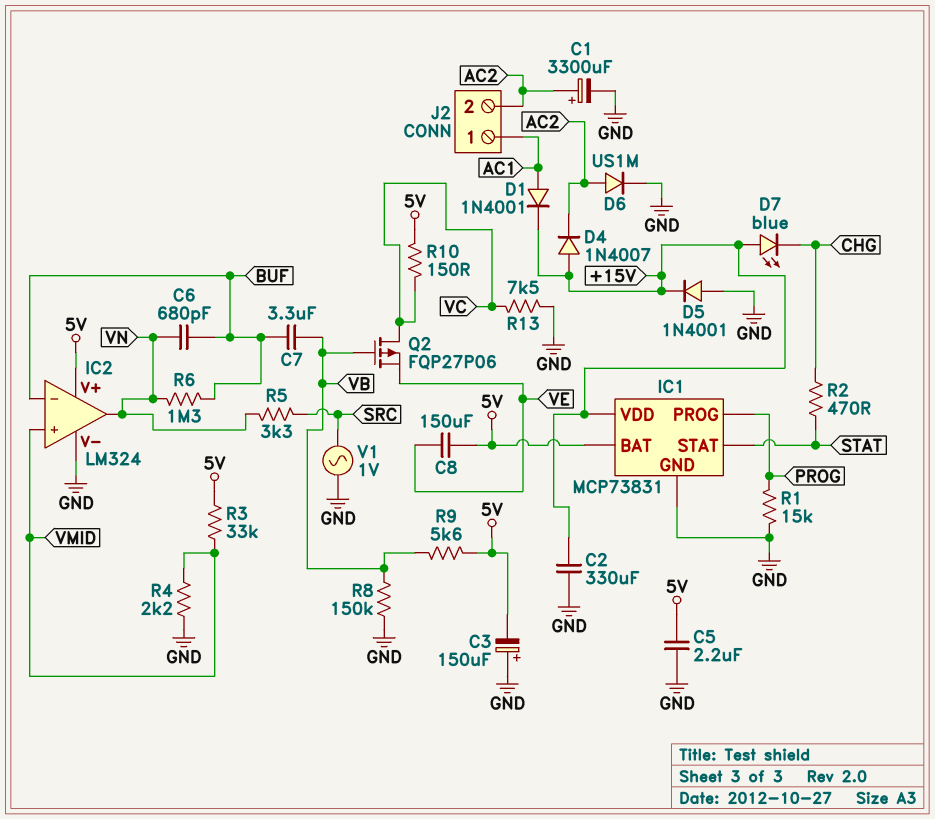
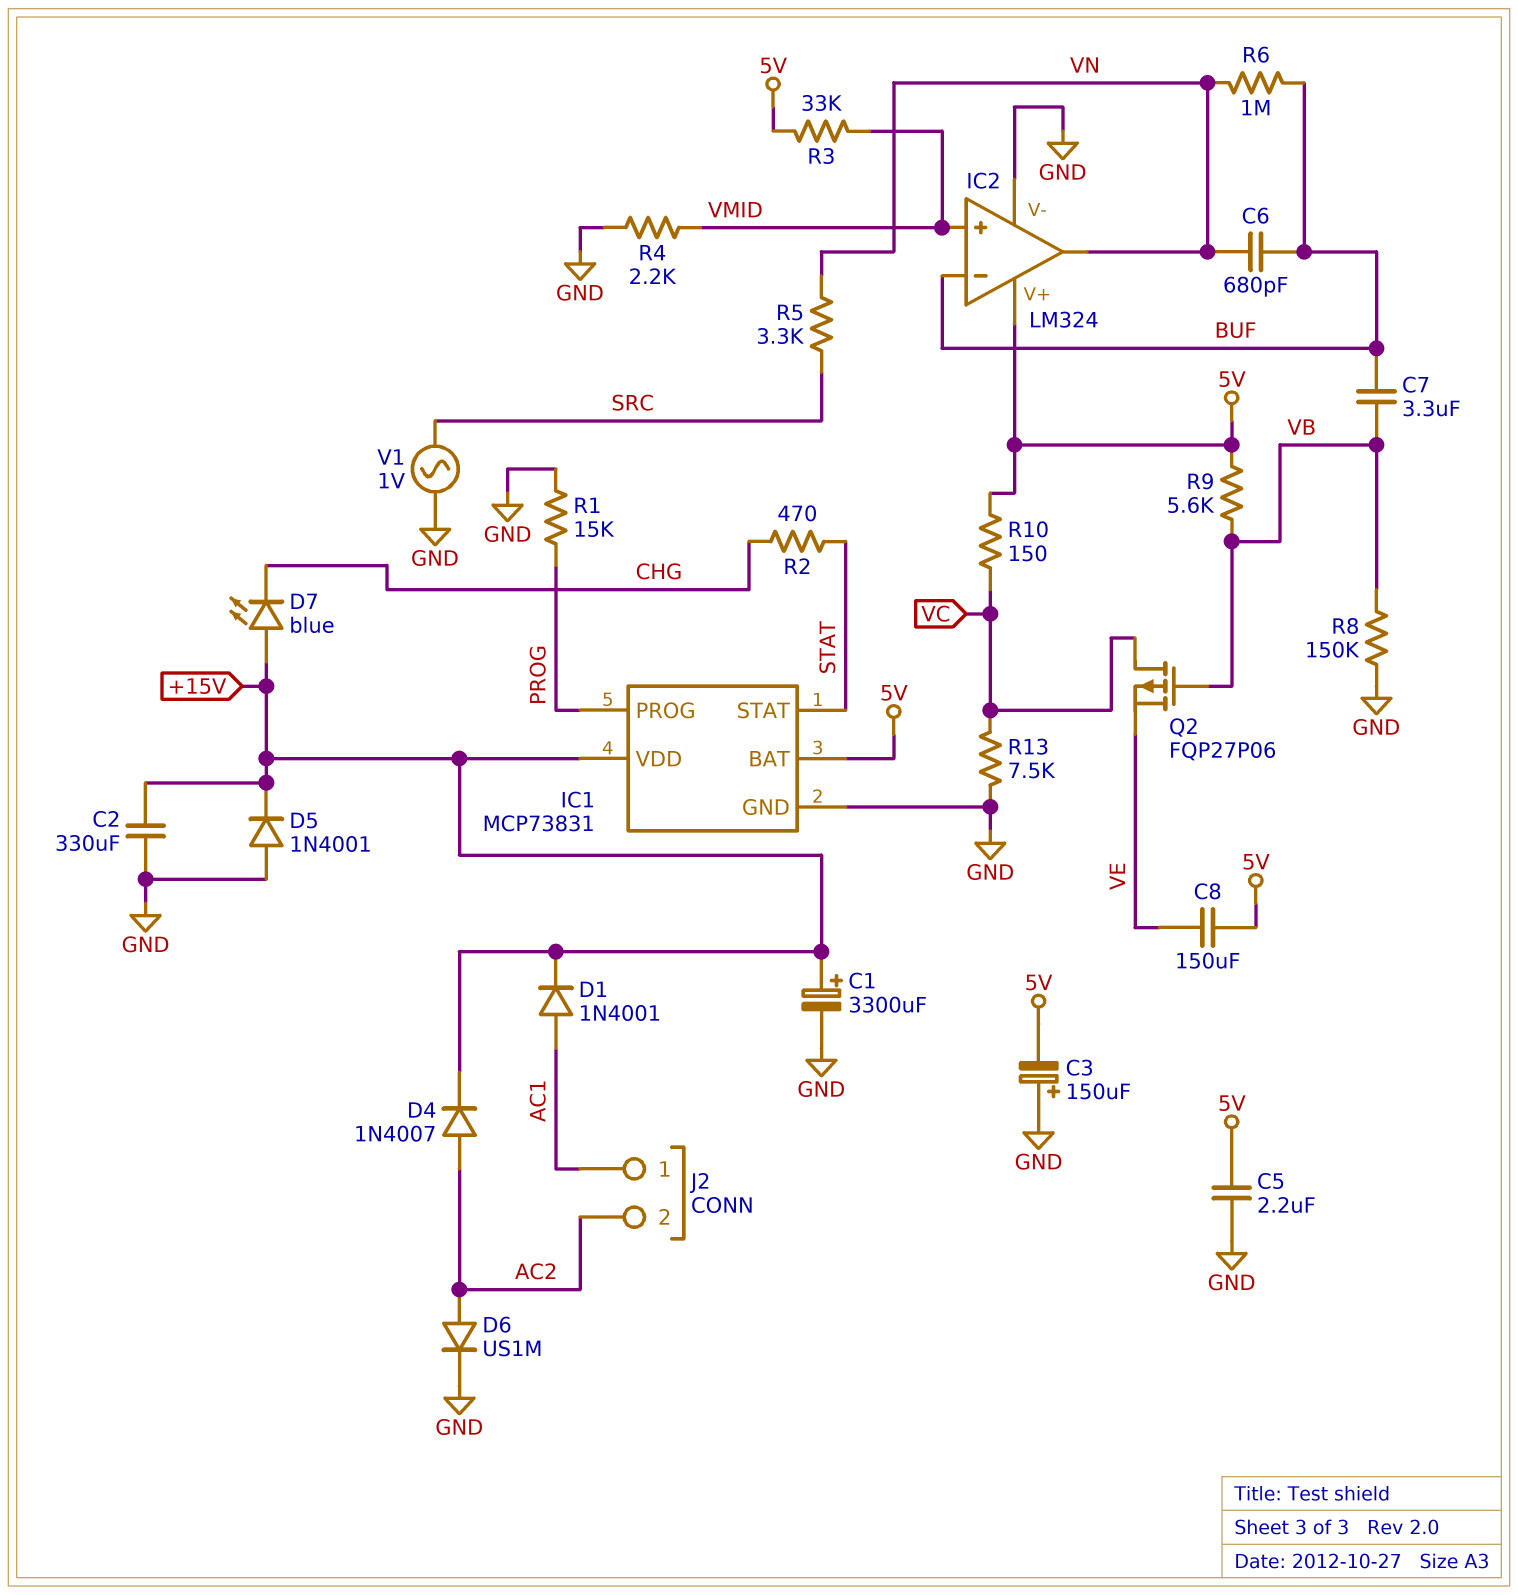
C1: 3300uF (plus AC2, minus GND) -> 3300uF (plus +15V, minus GND)
D4: diode 1N4007 (A +15V, K AC2) -> diode 1N4007 (A AC2, K +15V)
R6: 1.3M (BUF, VN) -> 1M (BUF, VN)

